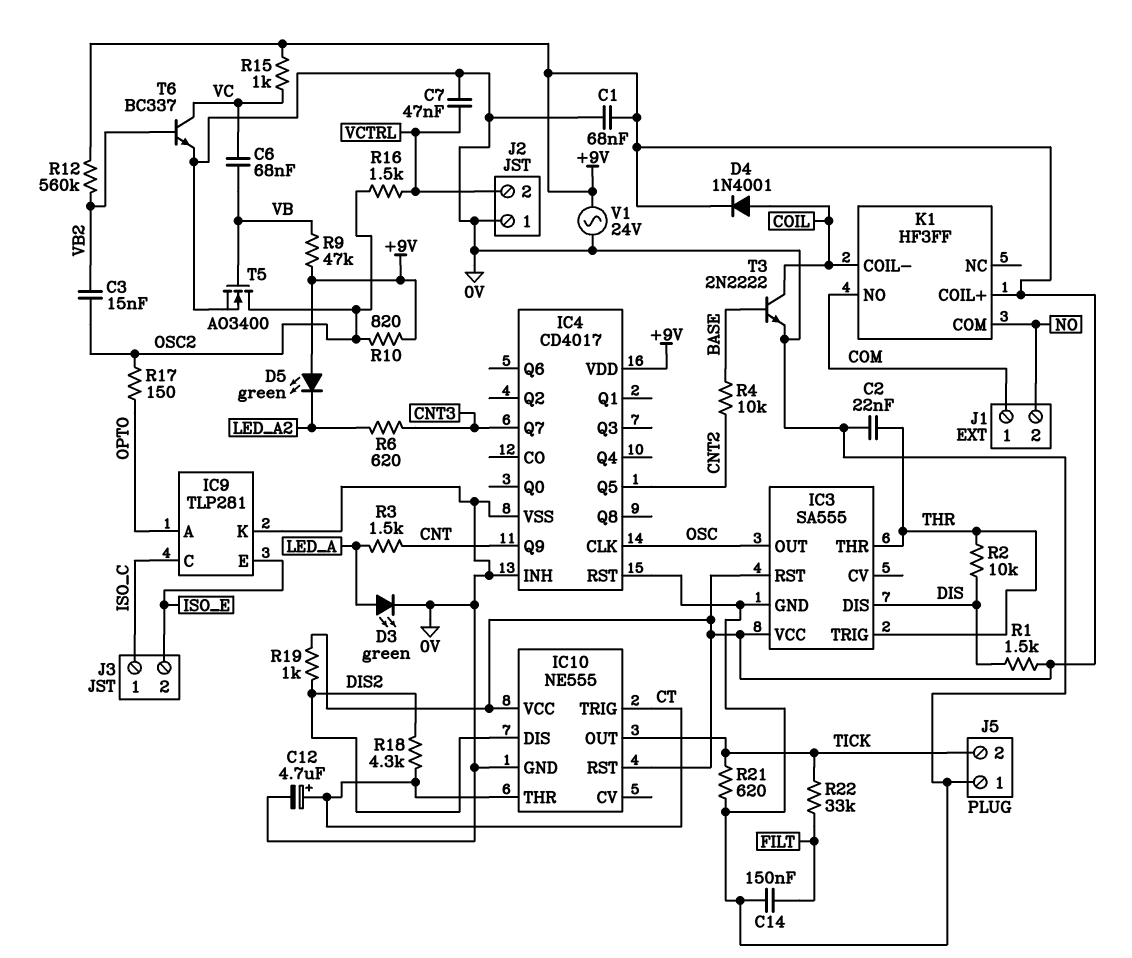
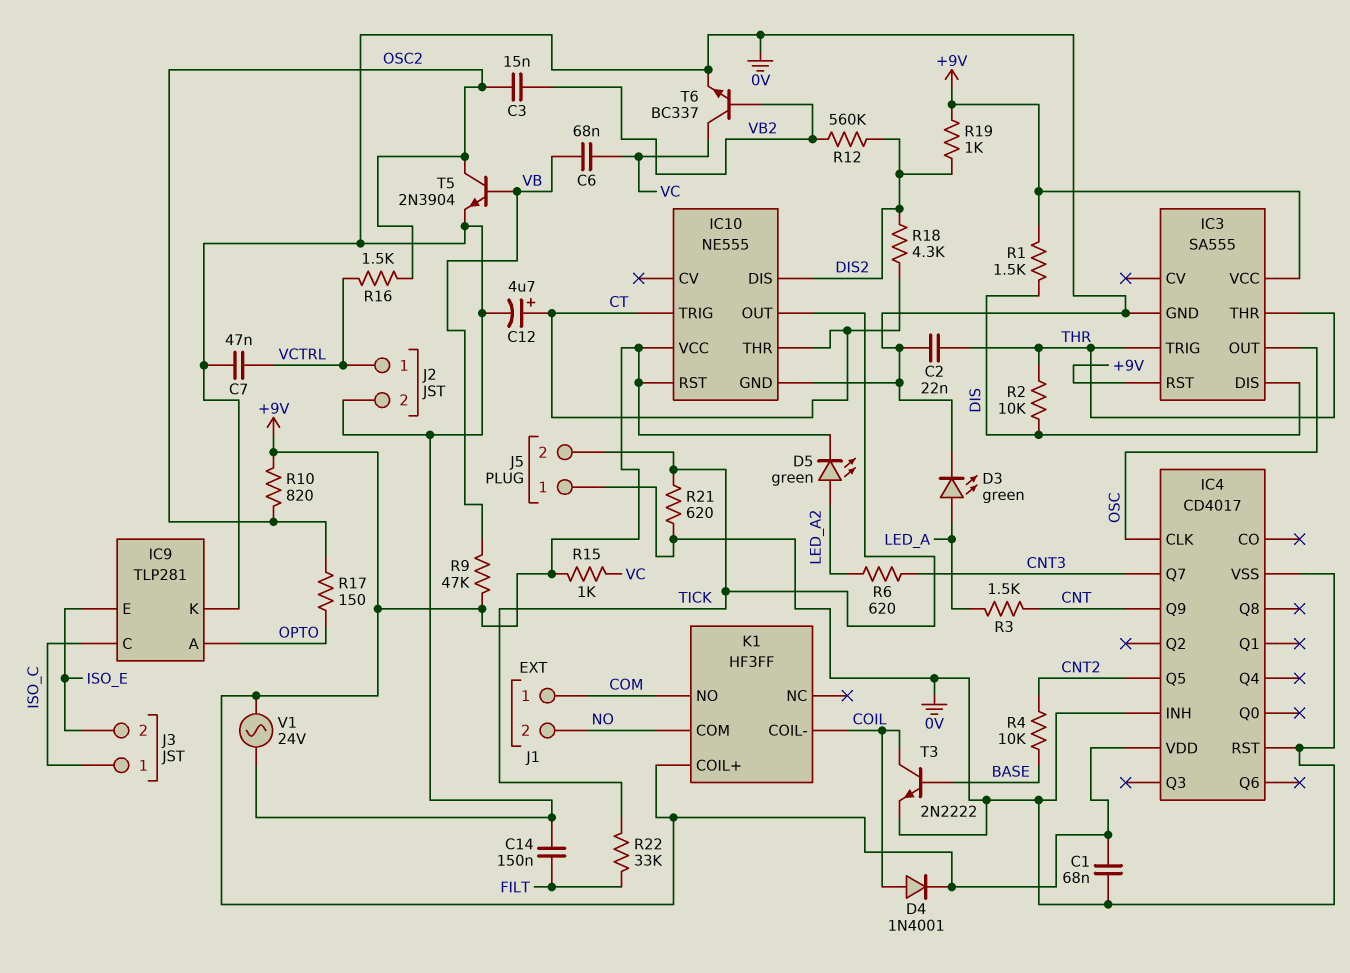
D5: LED green (A +9V, K LED_A2) -> LED green (A LED_A2, K +9V)
J2 pin 1: 0V -> VCTRL
J2 pin 2: VCTRL -> 0V
R12: 560k (+9V, VB2) -> 560k (DIS2, VB2)
T5: NMOS AO3400 (G VB, D OSC2, S 0V) -> NPN 2N3904 (B VB, C OSC2, E 0V)

